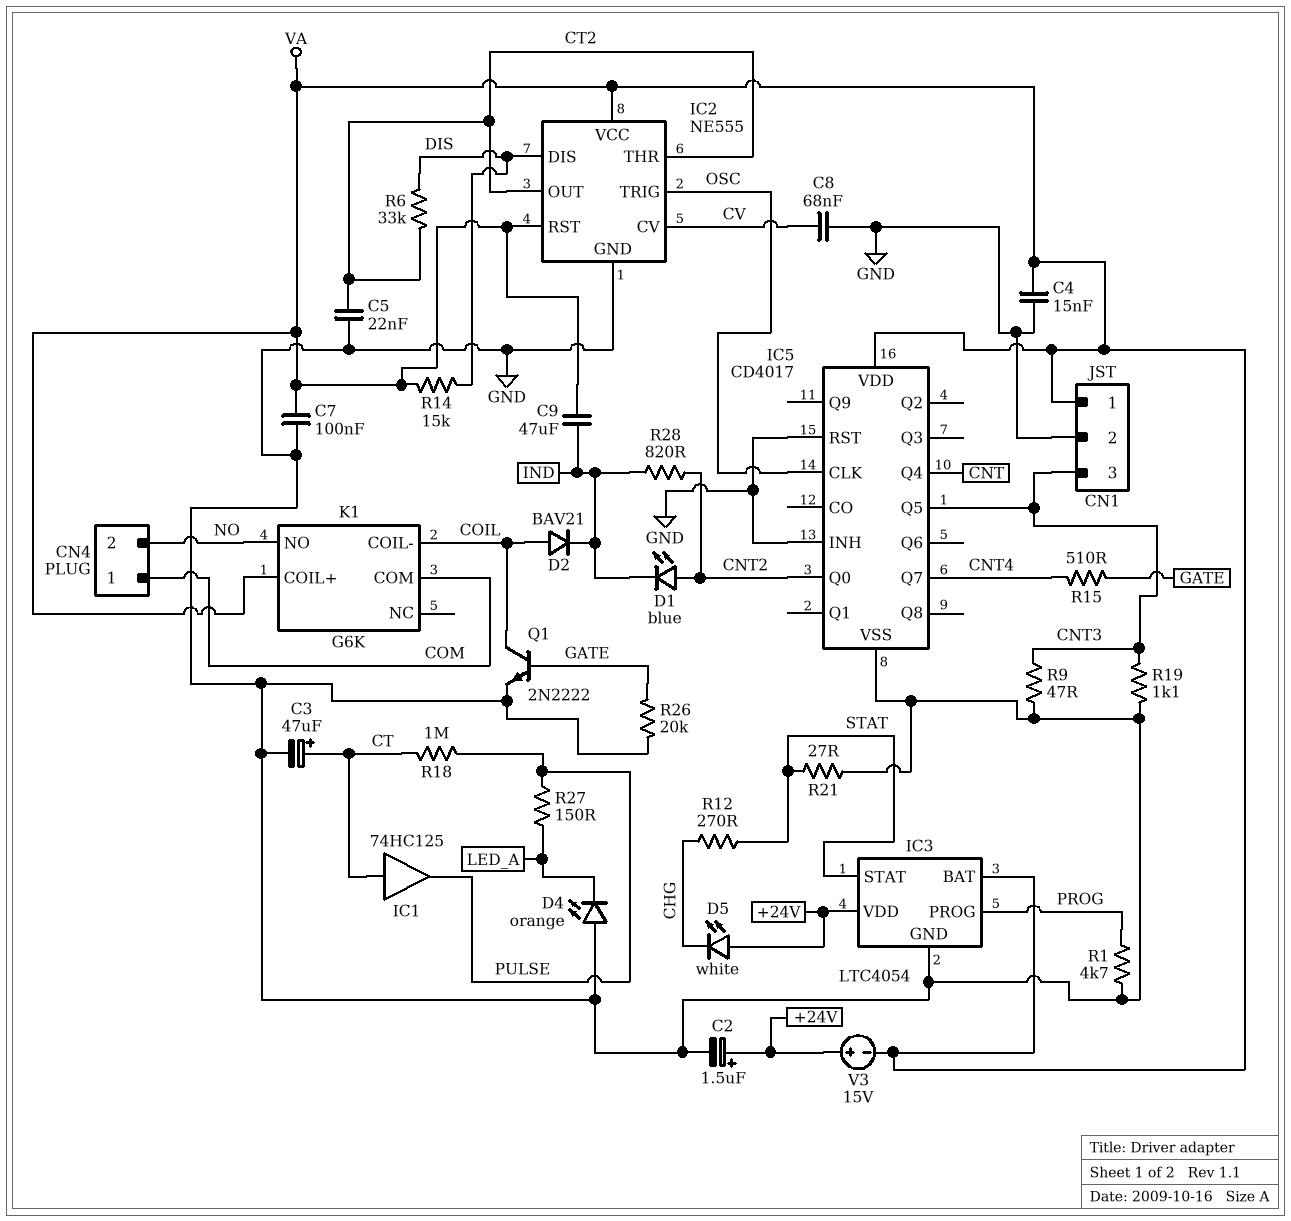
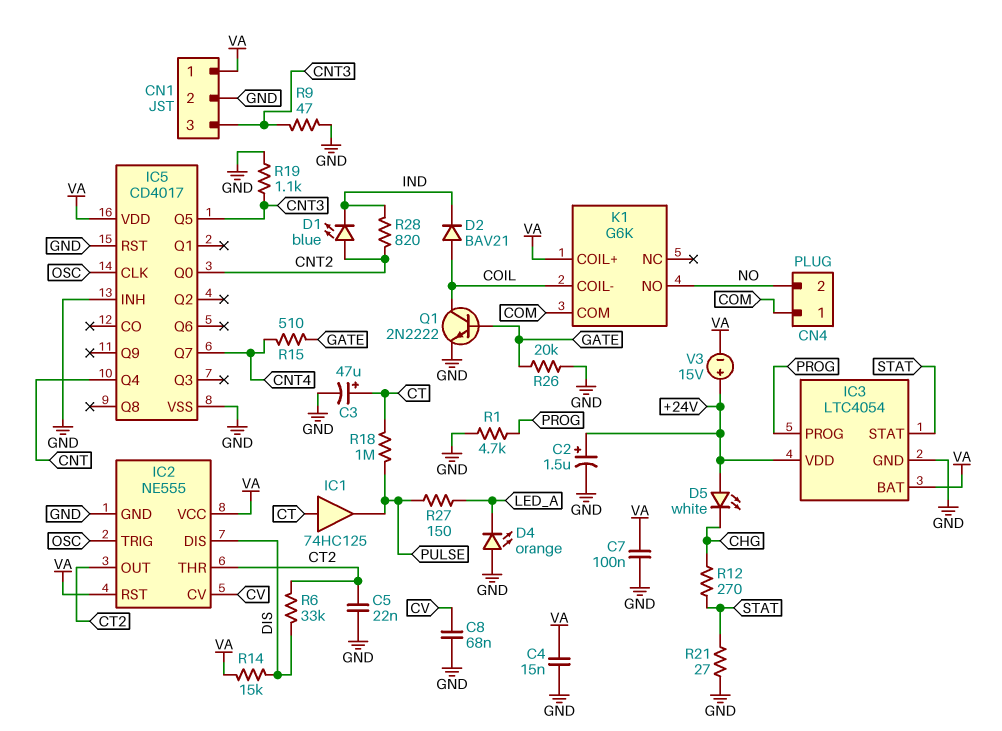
C9: 47uF (IND, VA) -> none

